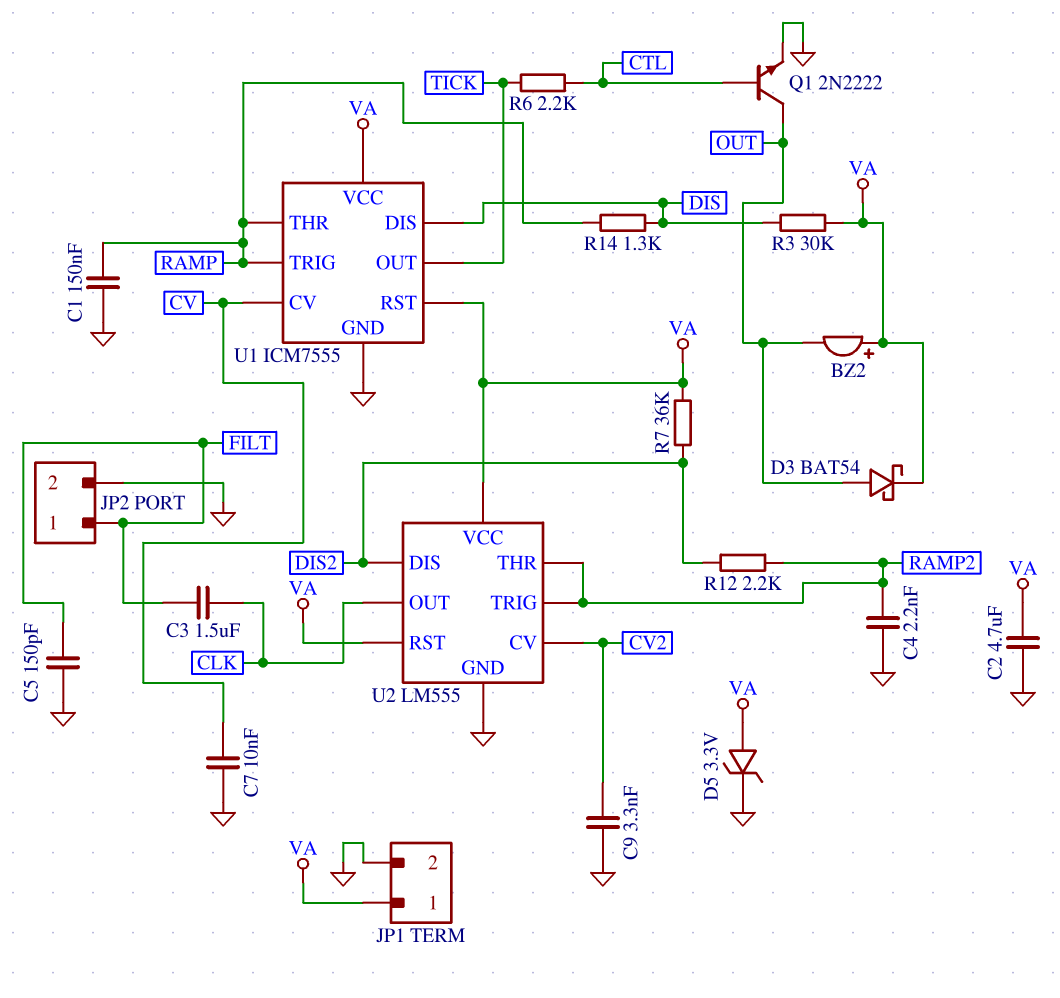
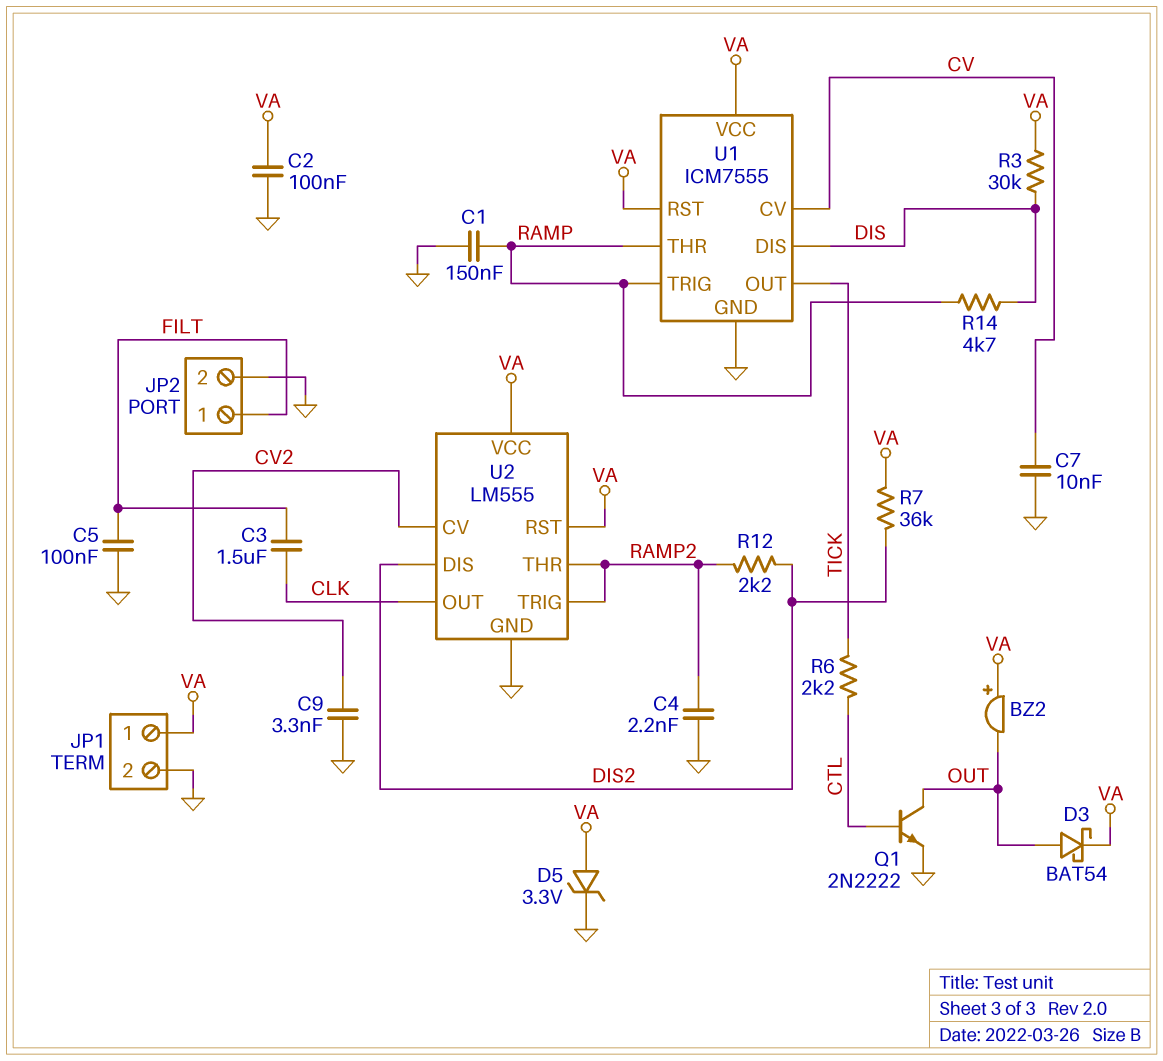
C2: 4.7uF (GND, VA) -> 100nF (GND, VA)
C5: 150pF (FILT, GND) -> 100nF (FILT, GND)
R14: 1.3k (DIS, RAMP) -> 4.7k (DIS, RAMP)

